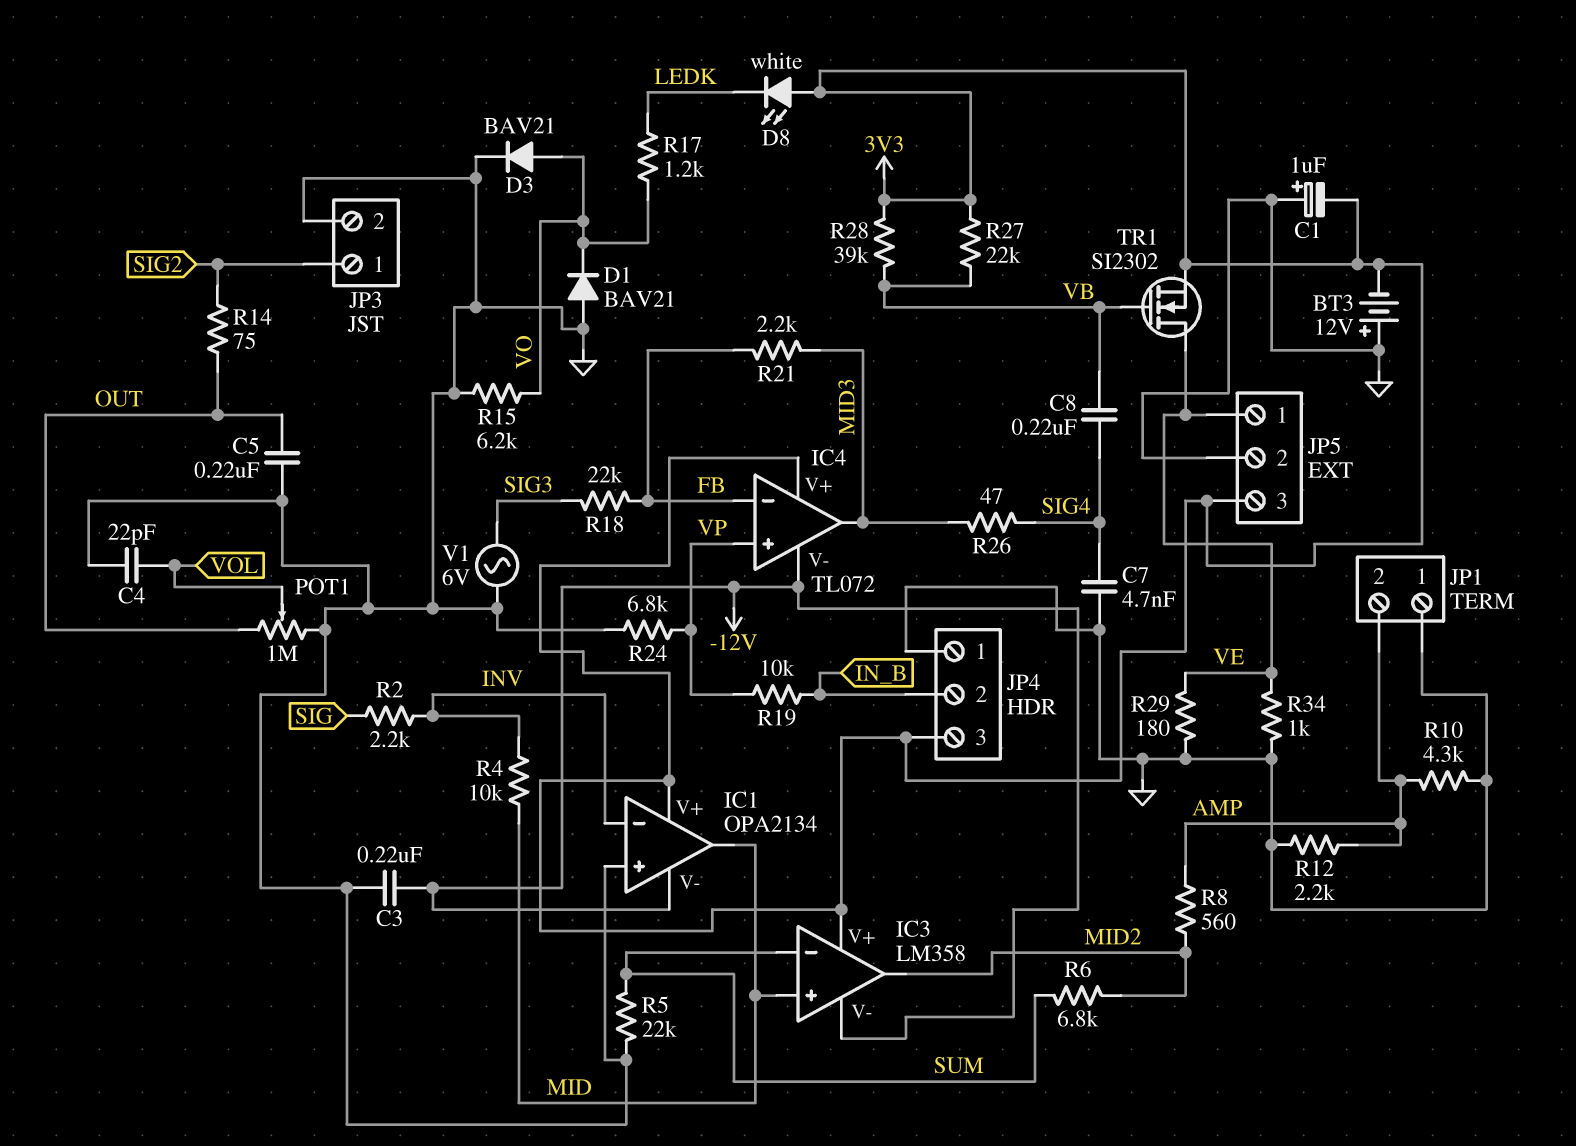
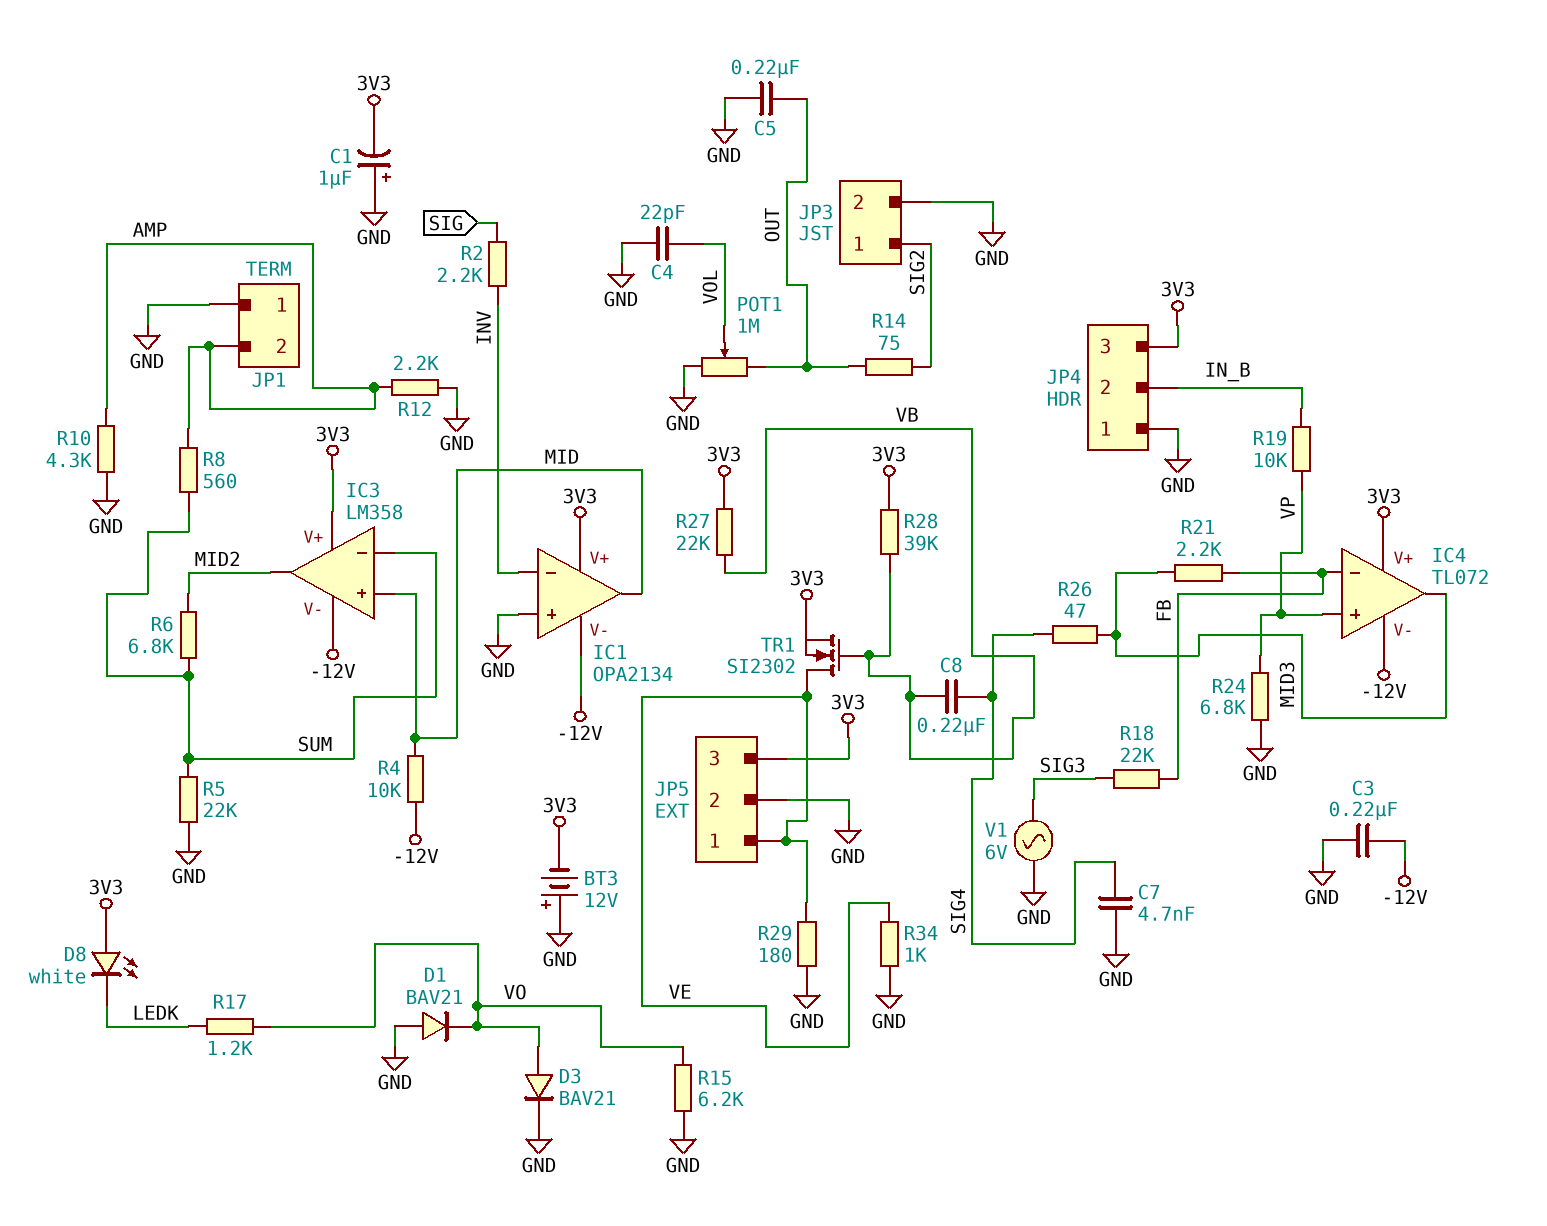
R4: 10k (INV, MID) -> 10k (-12V, MID)
R8: 560 (AMP, MID2) -> 560 (AMP, SUM)

